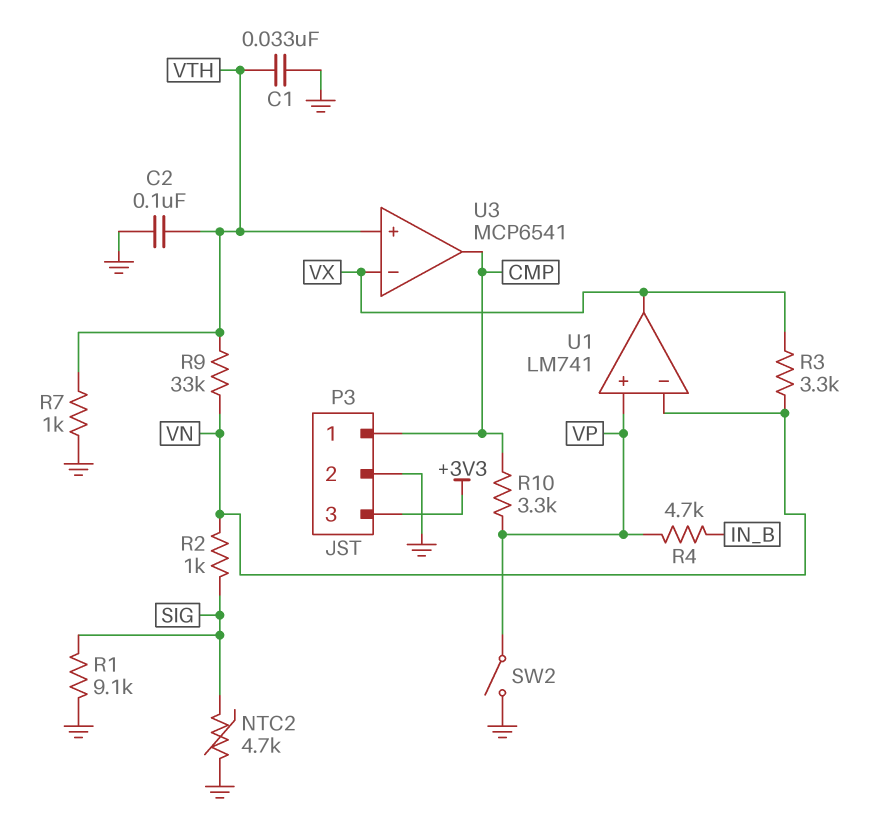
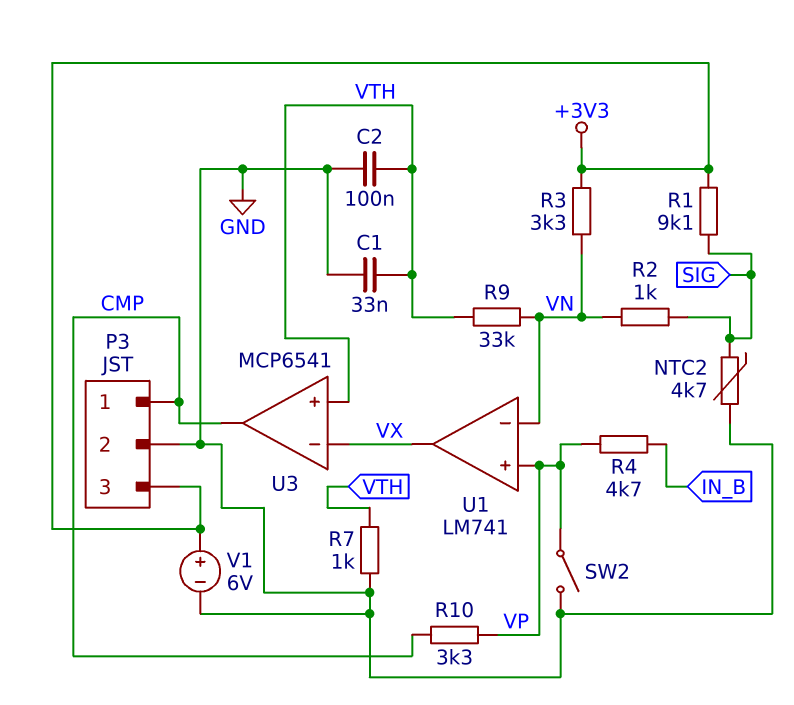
R1: 9.1k (GND, SIG) -> 9.1k (+3V3, SIG)
R3: 3.3k (VN, VX) -> 3.3k (+3V3, VN)
V1: none -> 6V (plus +3V3, minus GND)

